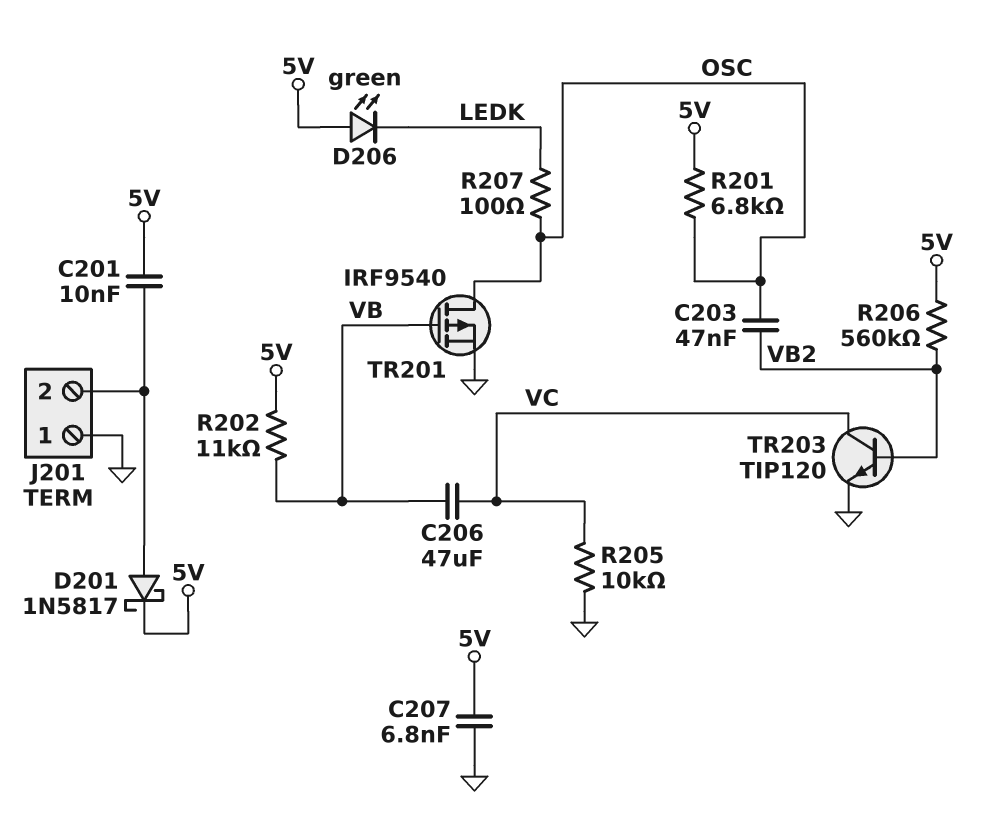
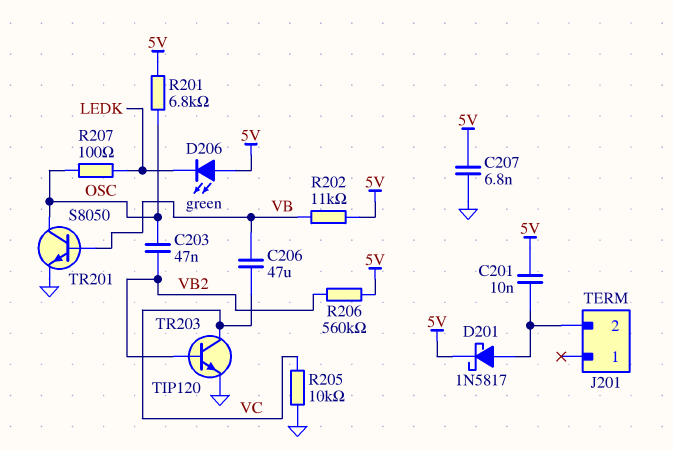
J201 pin 1: GND -> none
TR201: PMOS IRF9540 (G VB, D OSC, S GND) -> NPN S8050 (B VB, C OSC, E GND)

